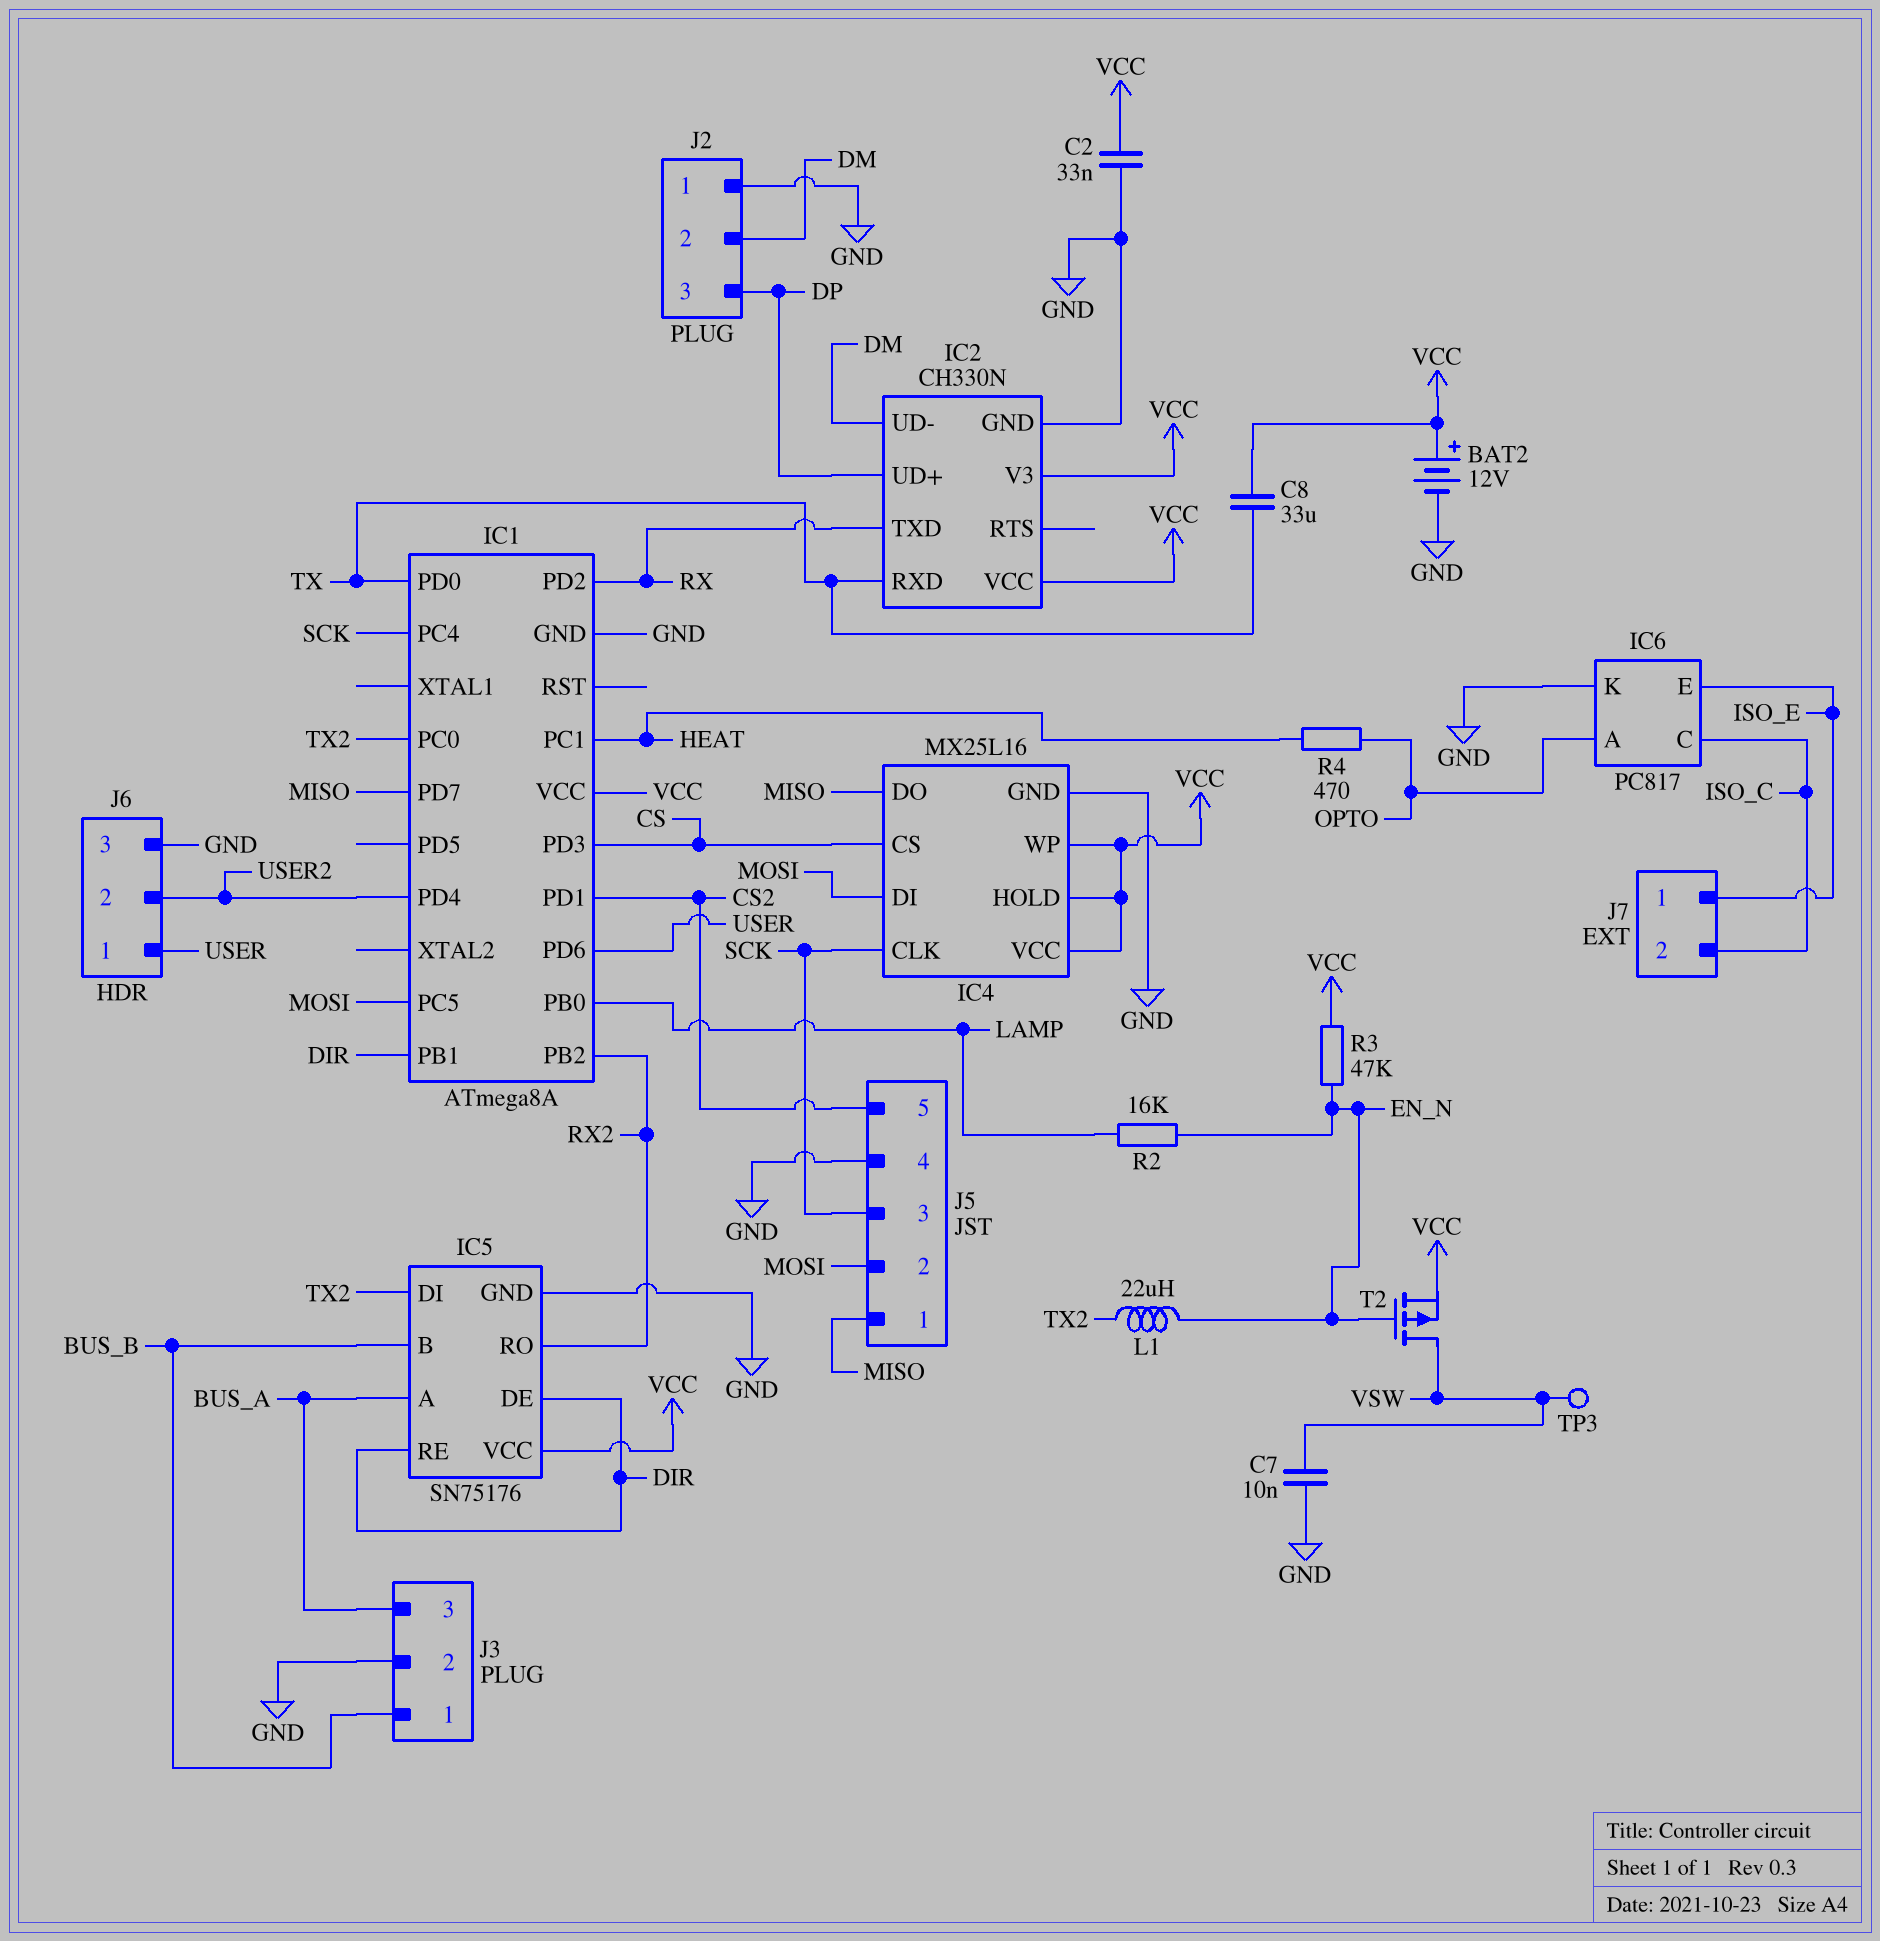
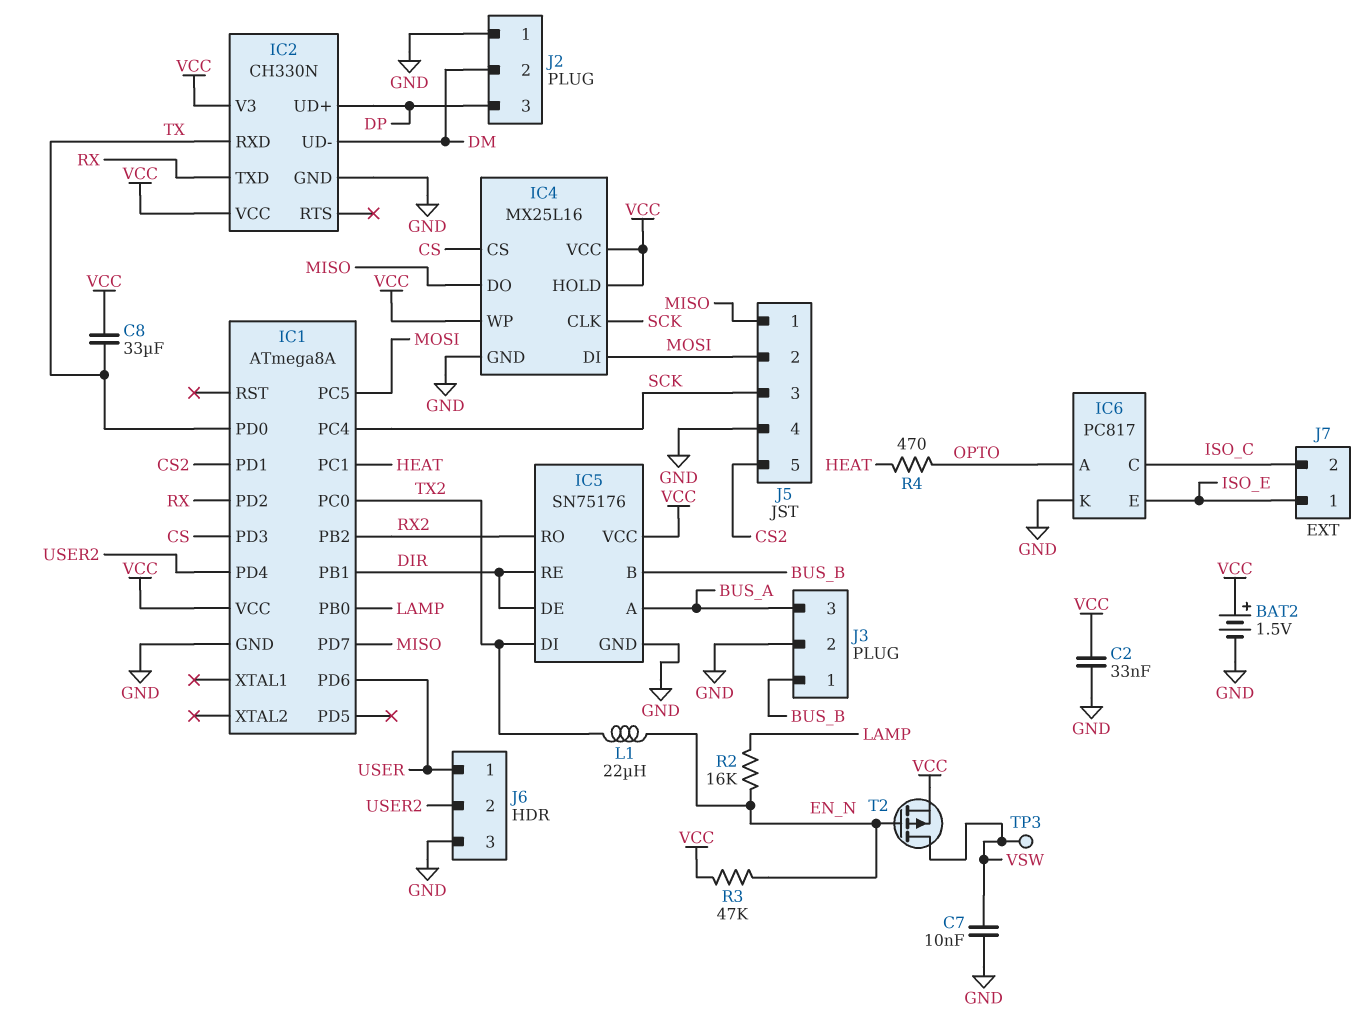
BAT2: 12V (plus VCC, minus GND) -> 1.5V (plus VCC, minus GND)

